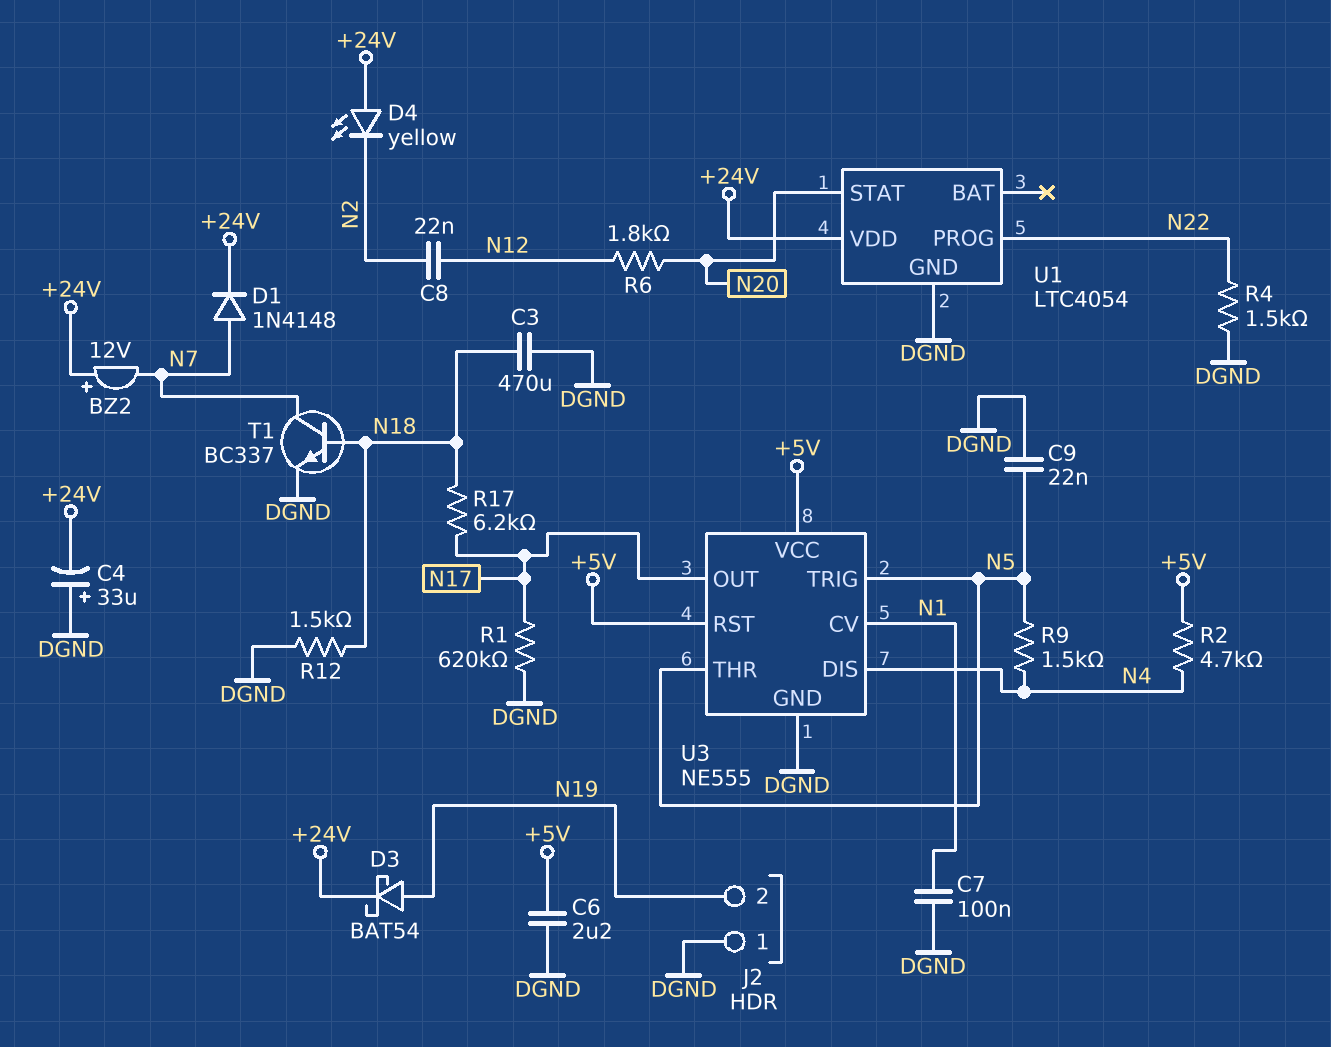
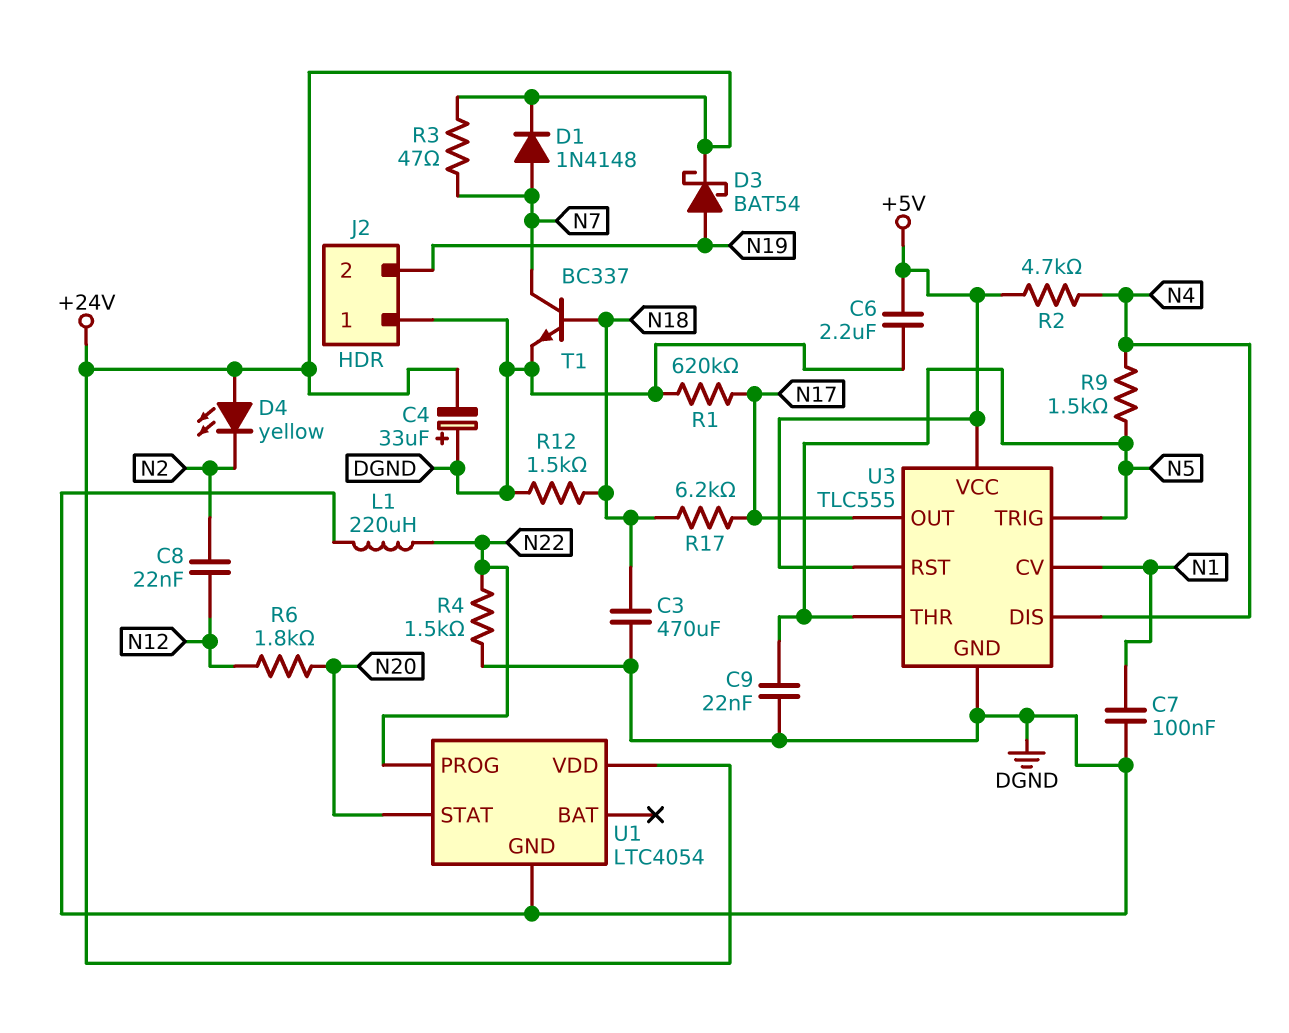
BZ2: buzzer 12V (plus +24V, minus N7) -> none
L1: none -> 220uH (DGND, N22)
R3: none -> 47 (+24V, N7)
U3: NE555 -> TLC555

